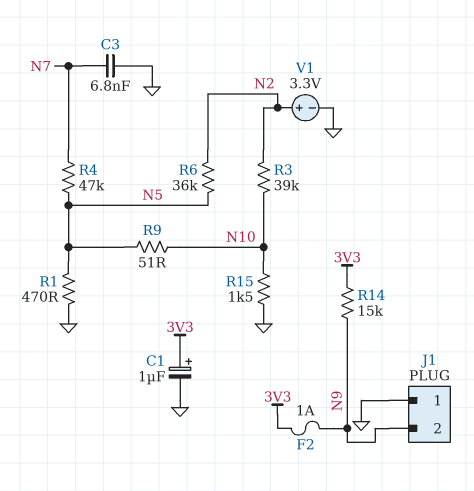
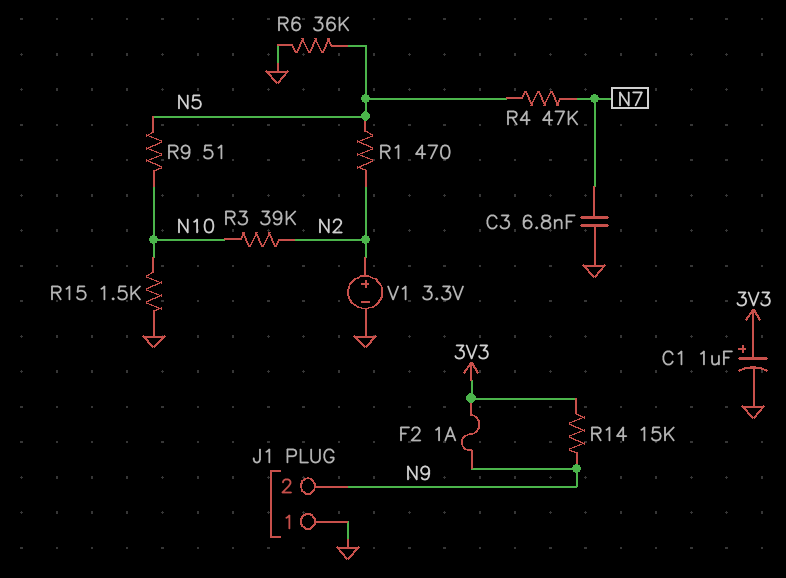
R1: 470 (GND, N5) -> 470 (N2, N5)
R6: 36k (N2, N5) -> 36k (GND, N5)

